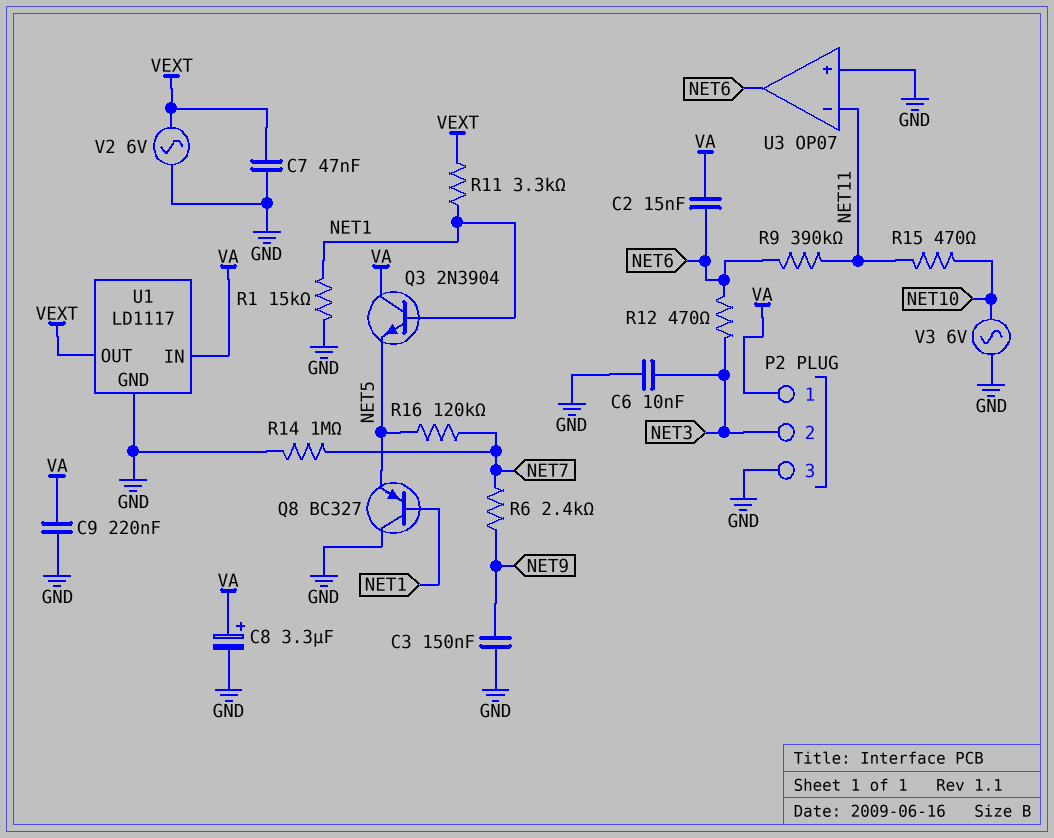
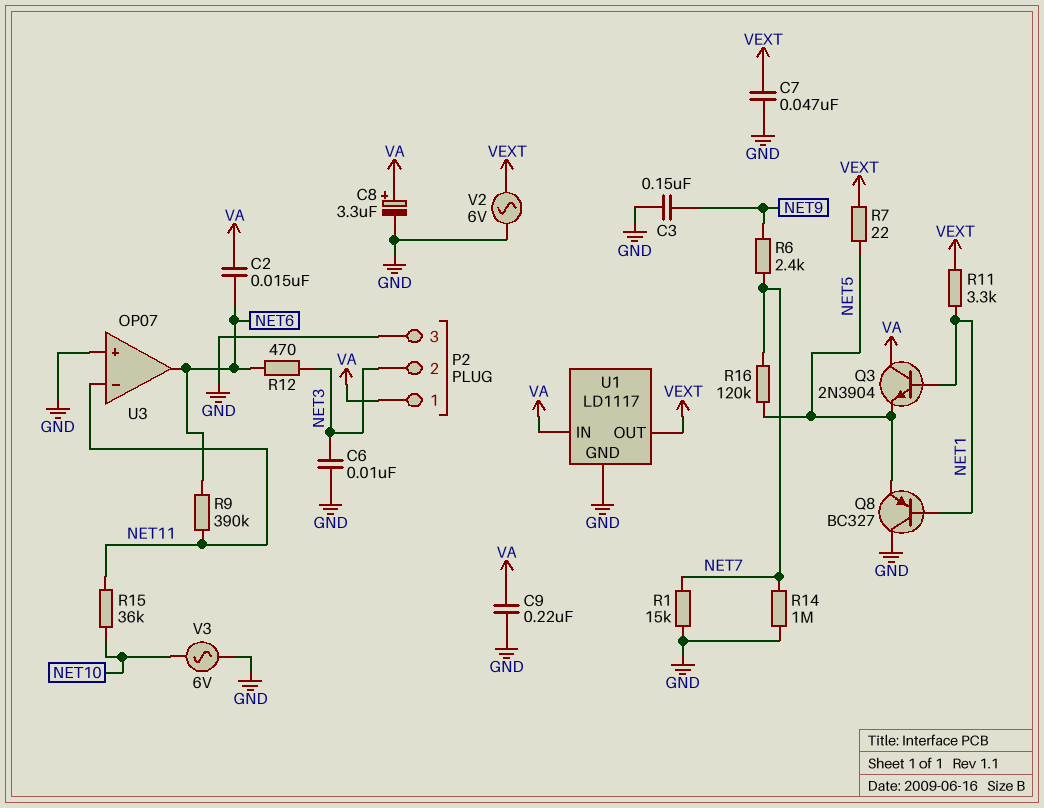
R1: 15k (GND, NET1) -> 15k (GND, NET7)
R7: none -> 22 (NET5, VEXT)
R15: 470 (NET10, NET11) -> 36k (NET10, NET11)

